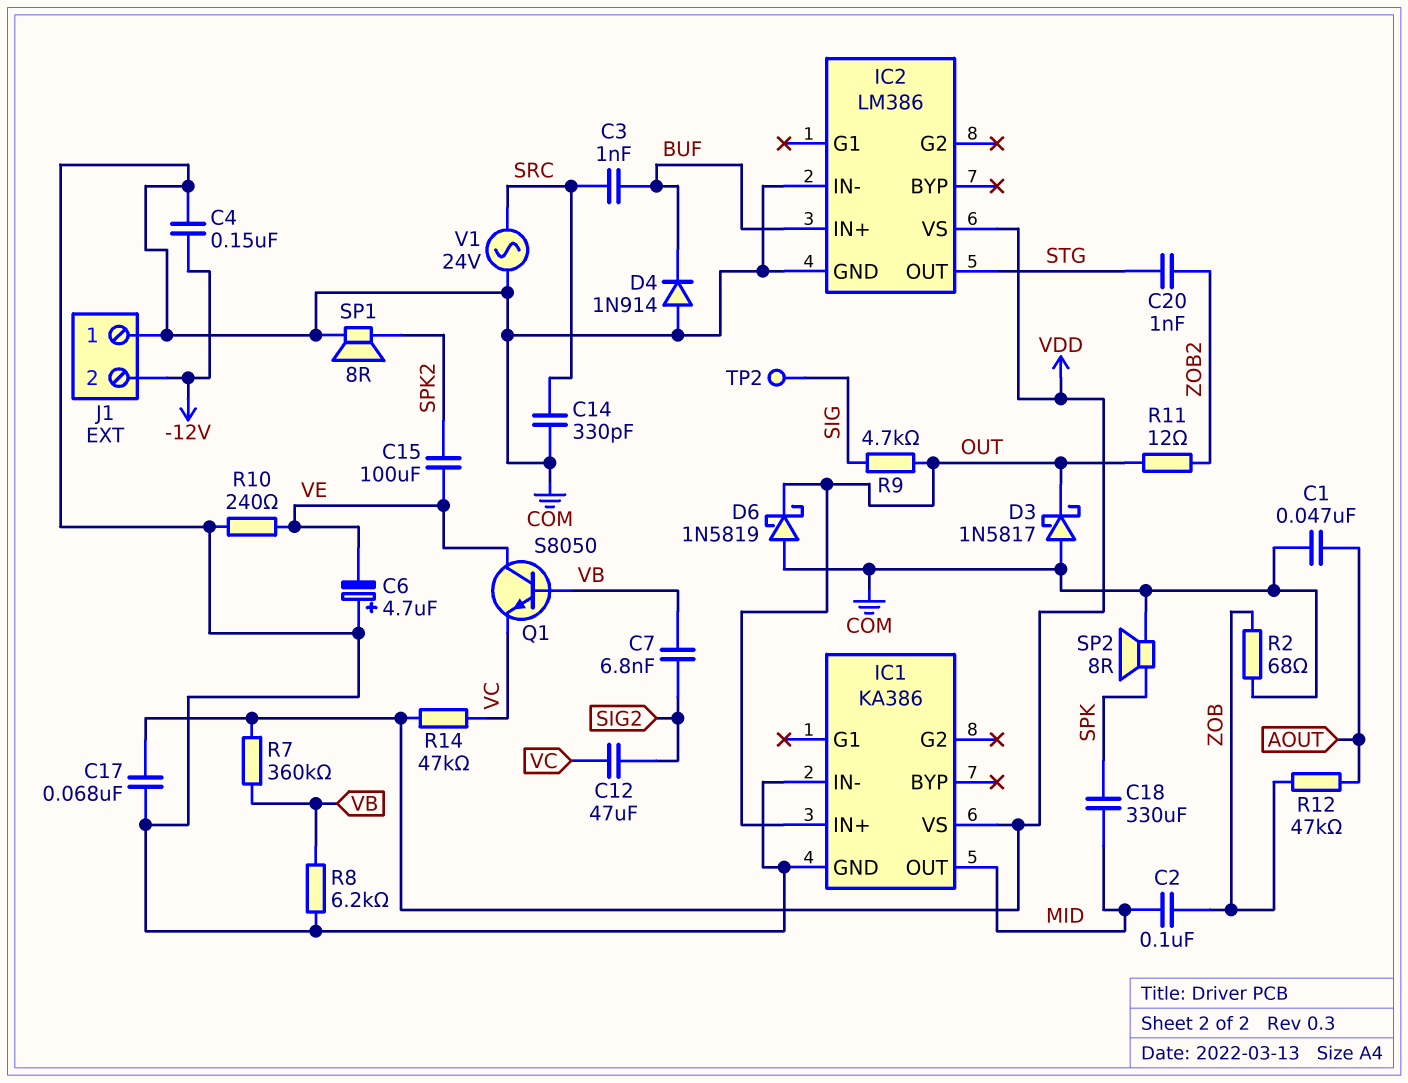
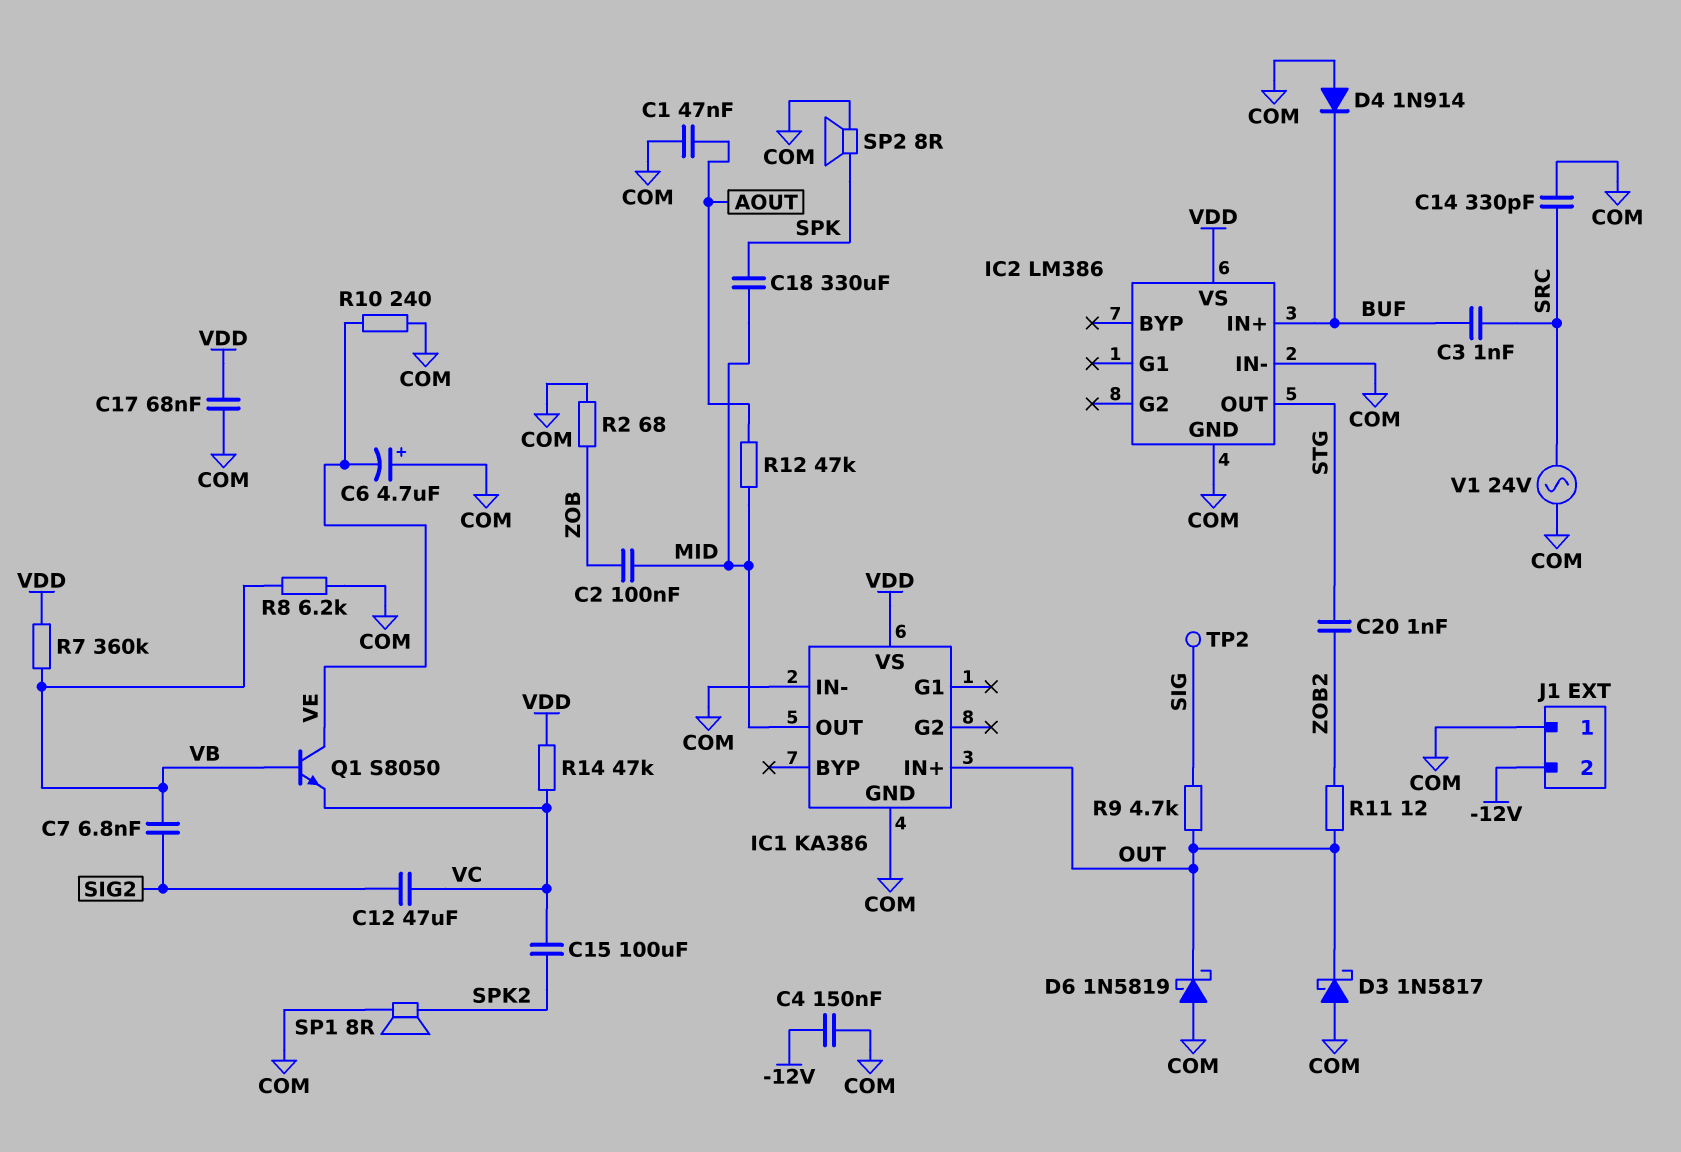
C15: 100uF (SPK2, VE) -> 100uF (SPK2, VC)
R12: 47k (AOUT, ZOB) -> 47k (AOUT, MID)

